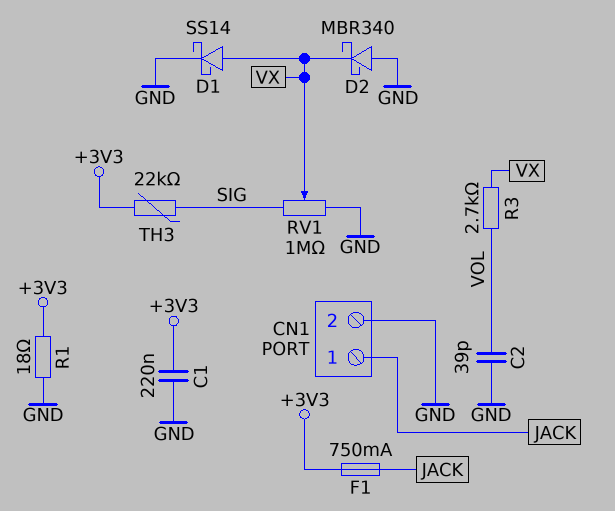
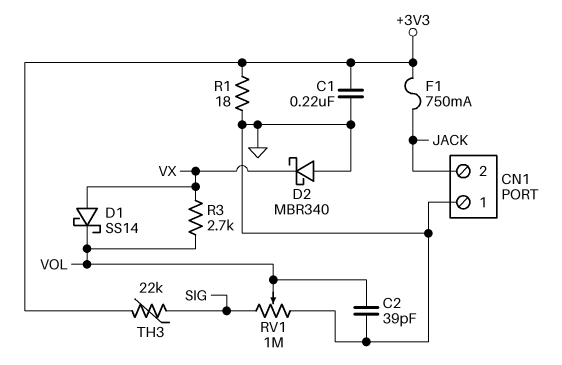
CN1 pin 1: JACK -> GND
CN1 pin 2: GND -> JACK
D1: schottky SS14 (A VX, K GND) -> schottky SS14 (A VX, K VOL)
RV1: 1M (GND, SIG, wiper VX) -> 1M (GND, SIG, wiper VOL)

